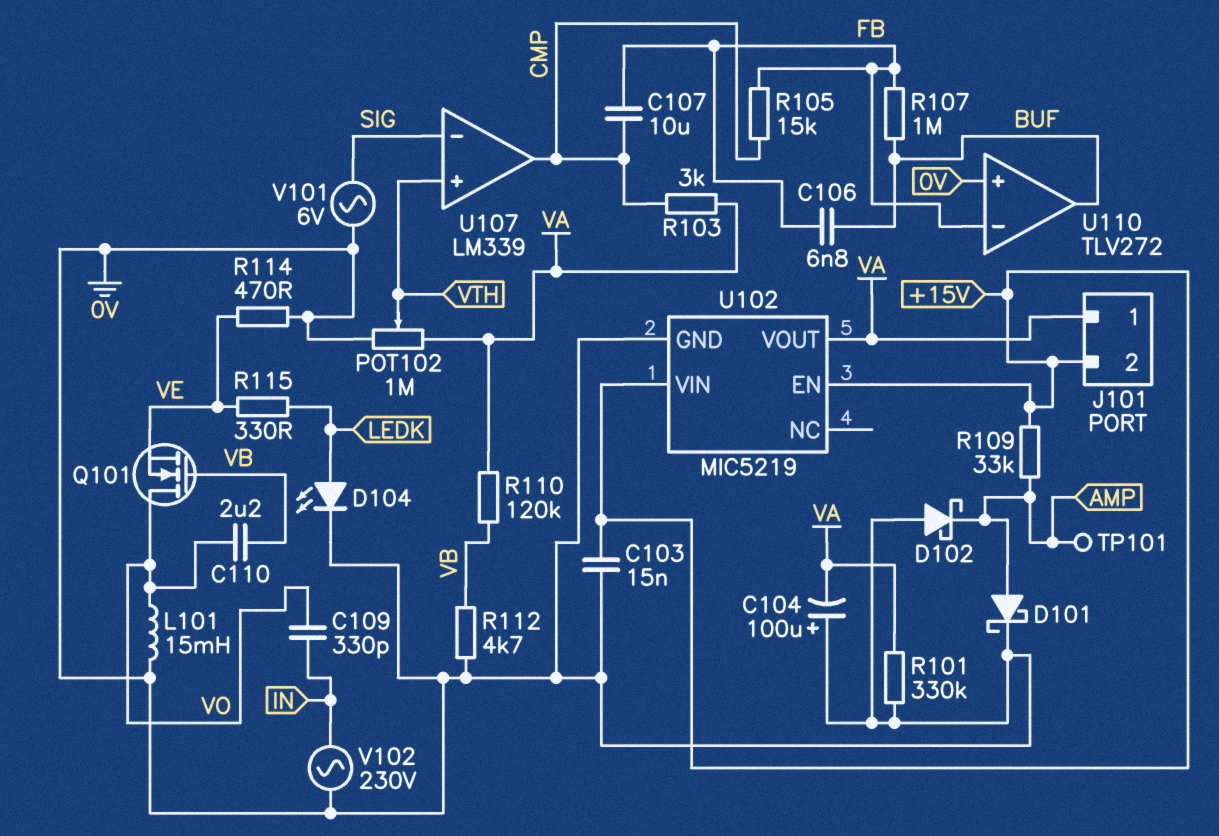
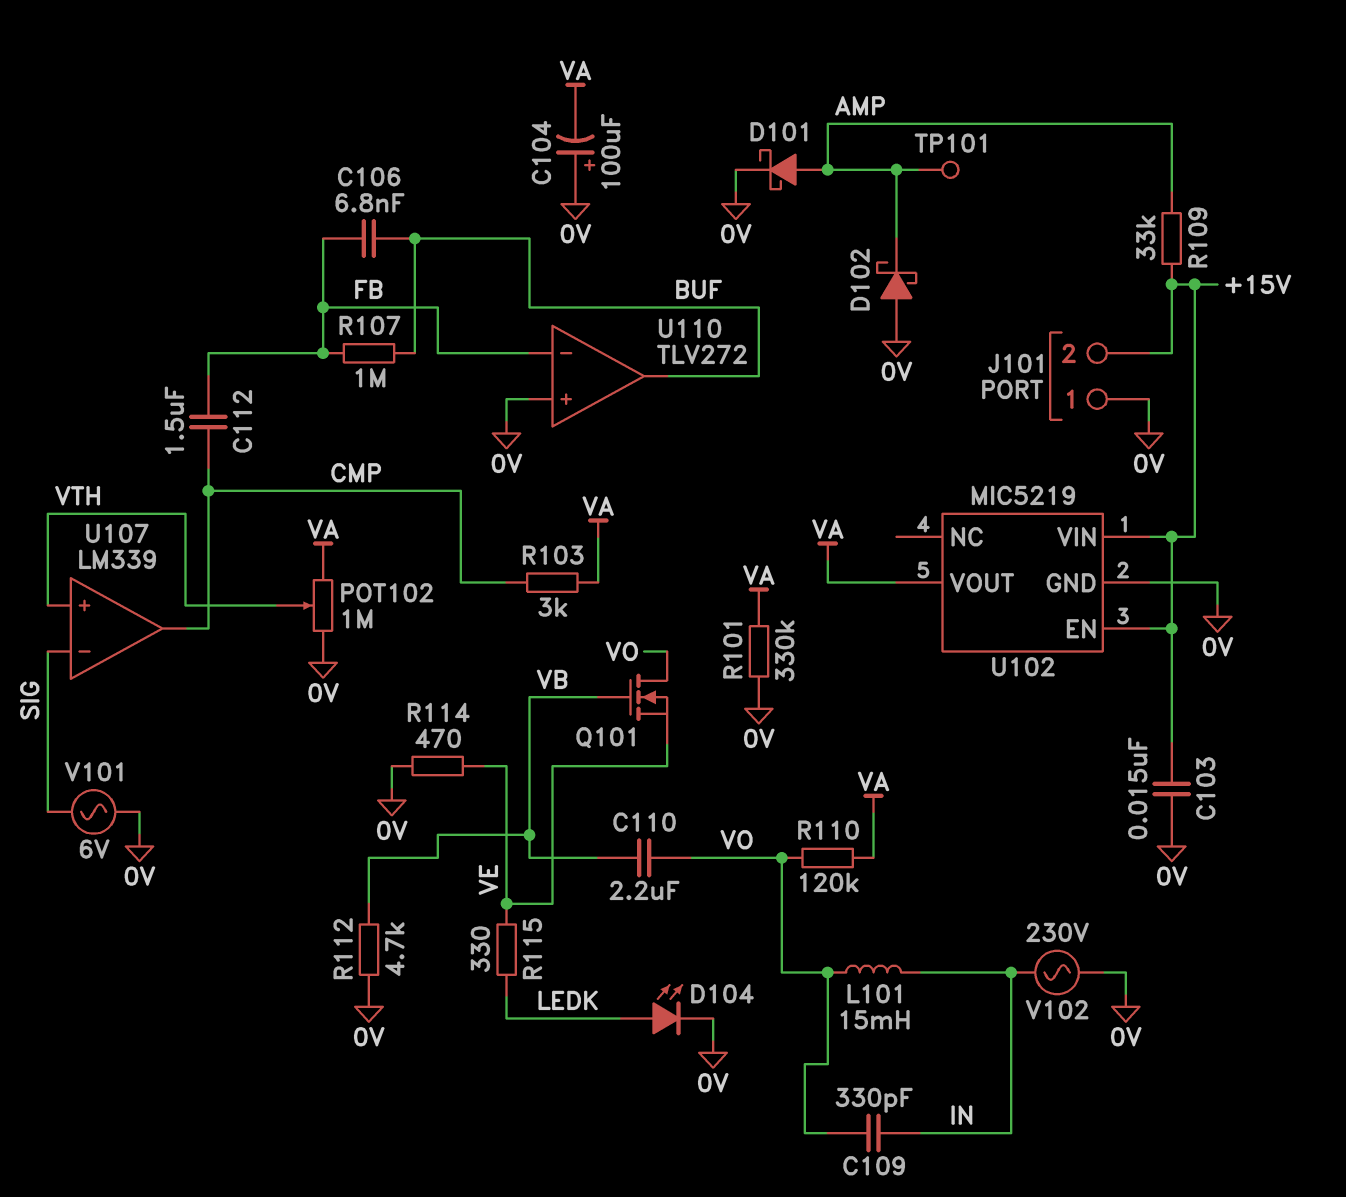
C107: 10uF (CMP, FB) -> none
C112: none -> 1.5uF (CMP, FB)
J101 pin 1: VA -> 0V
L101: 15mH (0V, VO) -> 15mH (IN, VO)
R105: 15k (CMP, FB) -> none
R110: 120k (VA, VB) -> 120k (VA, VO)

